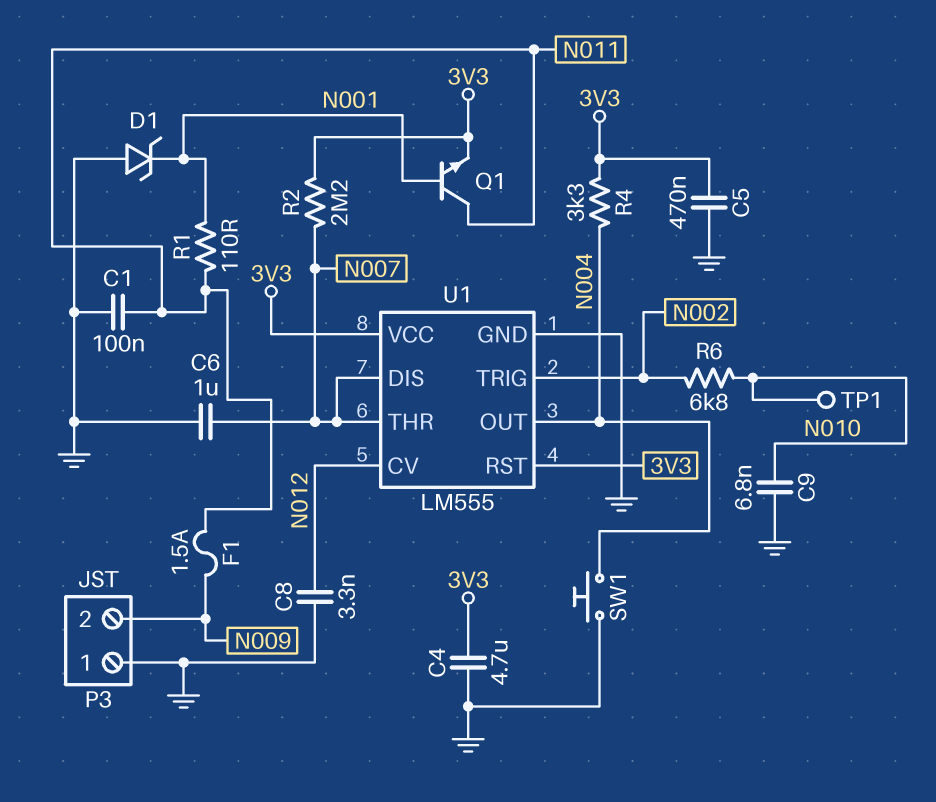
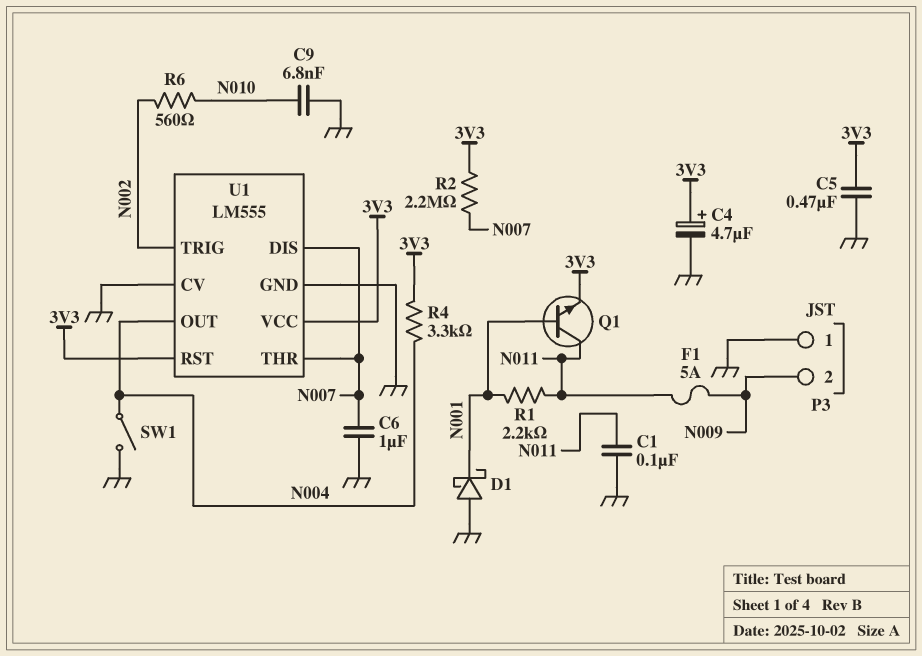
C4: 4.7uF (3V3, GND) -> 4.7uF (plus 3V3, minus GND)
C8: 3.3nF (GND, N012) -> none
D1: zener (A GND, K N001) -> schottky (A GND, K N001)
F1: 1.5A (N009, N011) -> 5A (N009, N011)
R1: 110 (N001, N011) -> 2.2k (N001, N011)
R6: 6.8k (N002, N010) -> 560 (N002, N010)
SW1: button (GND, N004) -> switch (GND, N004)
TP1: test point (N010) -> none
U1 pin CV: N012 -> GND

